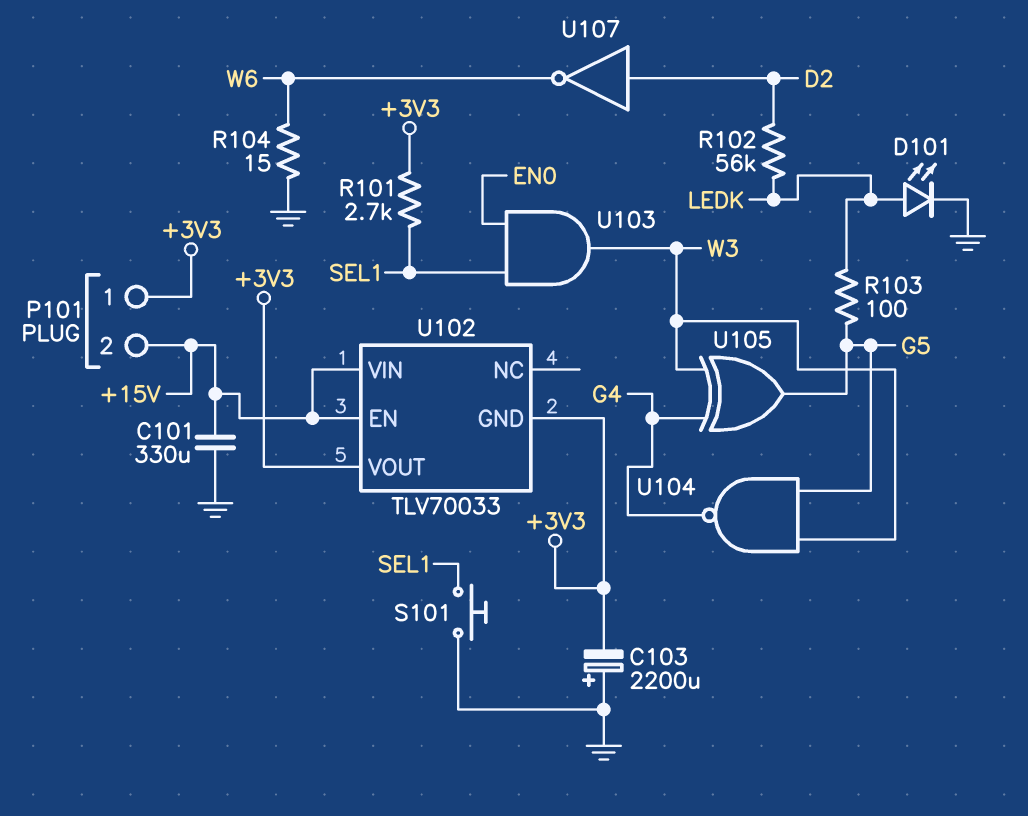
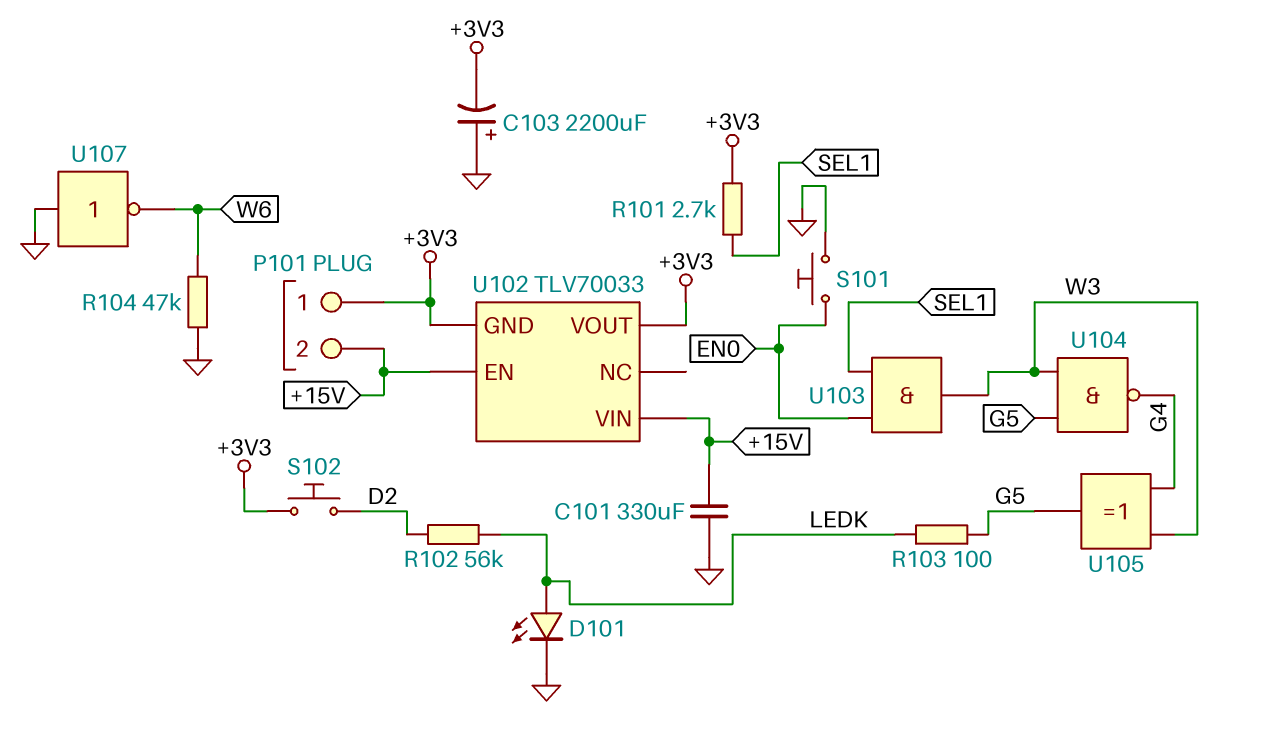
R104: 15 (GND, W6) -> 47k (GND, W6)
S101: button (GND, SEL1) -> button (EN0, GND)
S102: none -> button (+3V3, D2)
U107: NOT (in D2, out W6) -> NOT (in GND, out W6)

